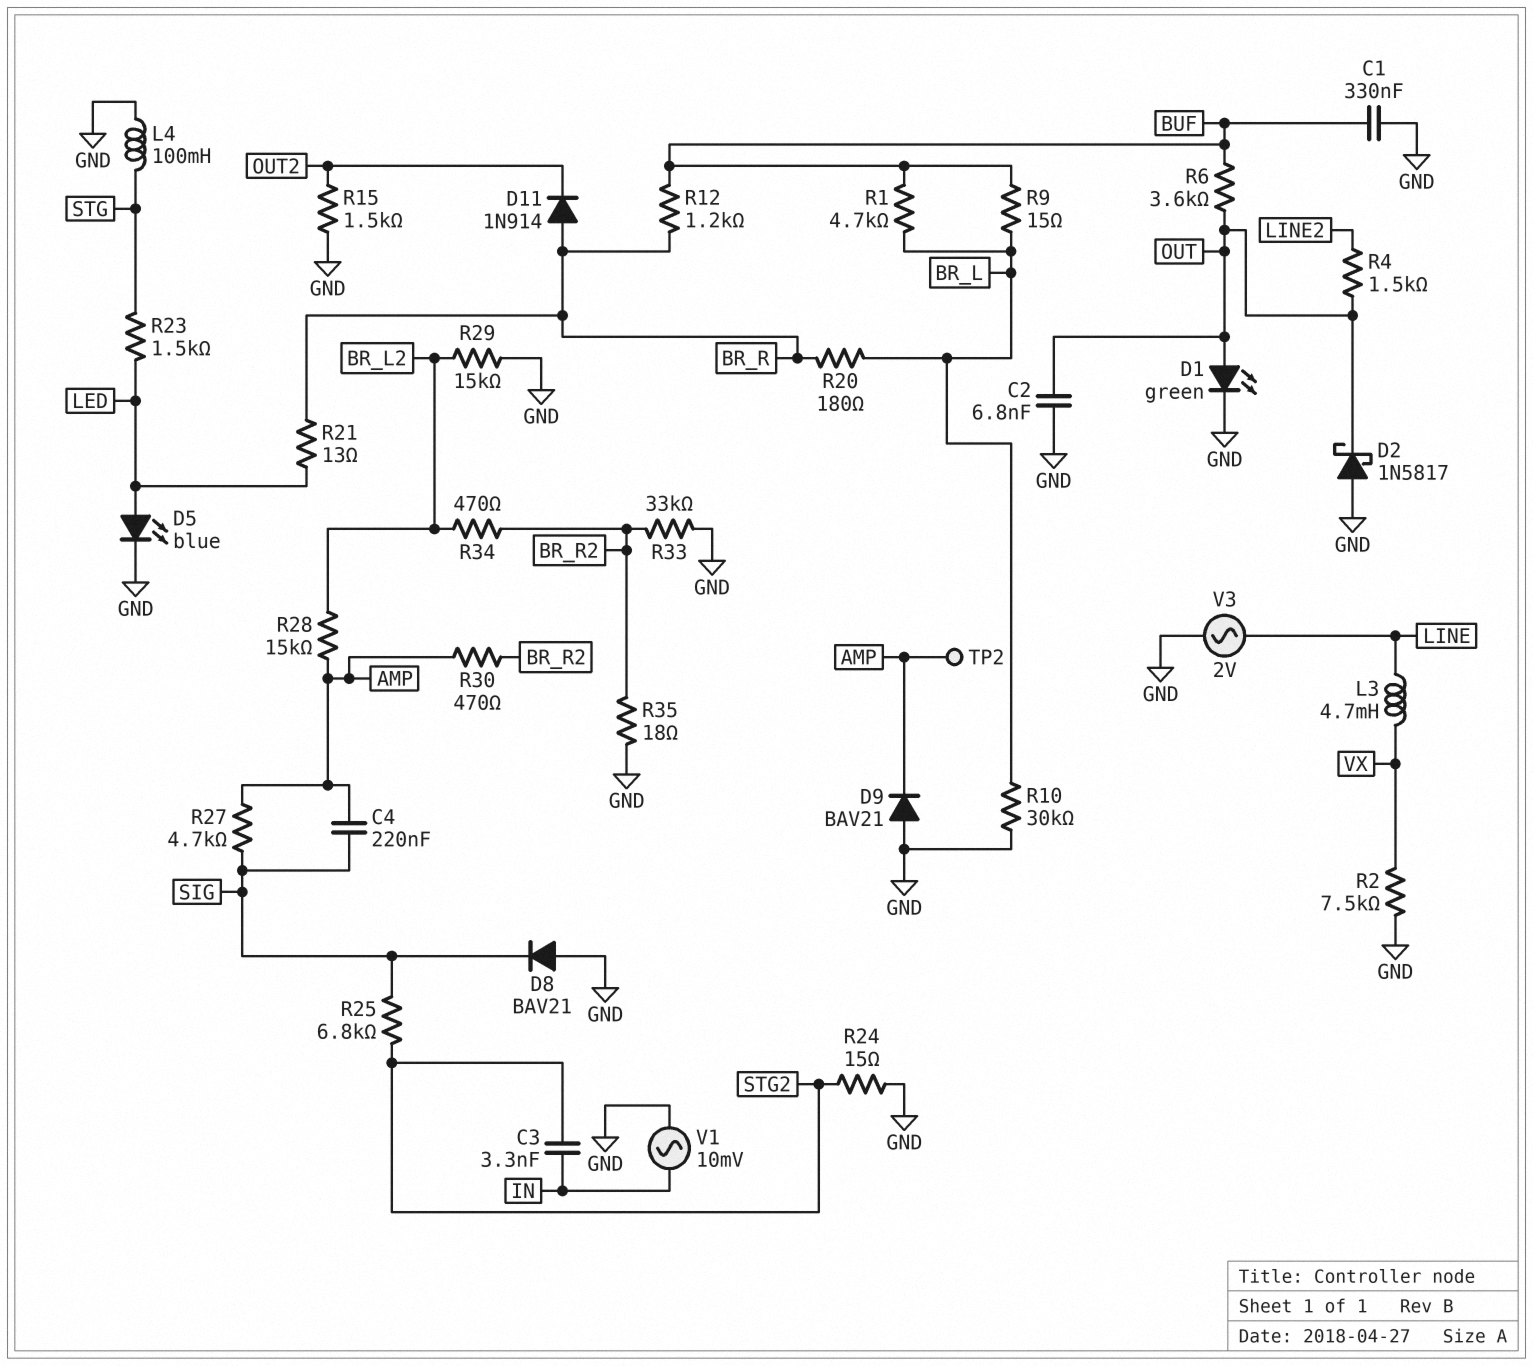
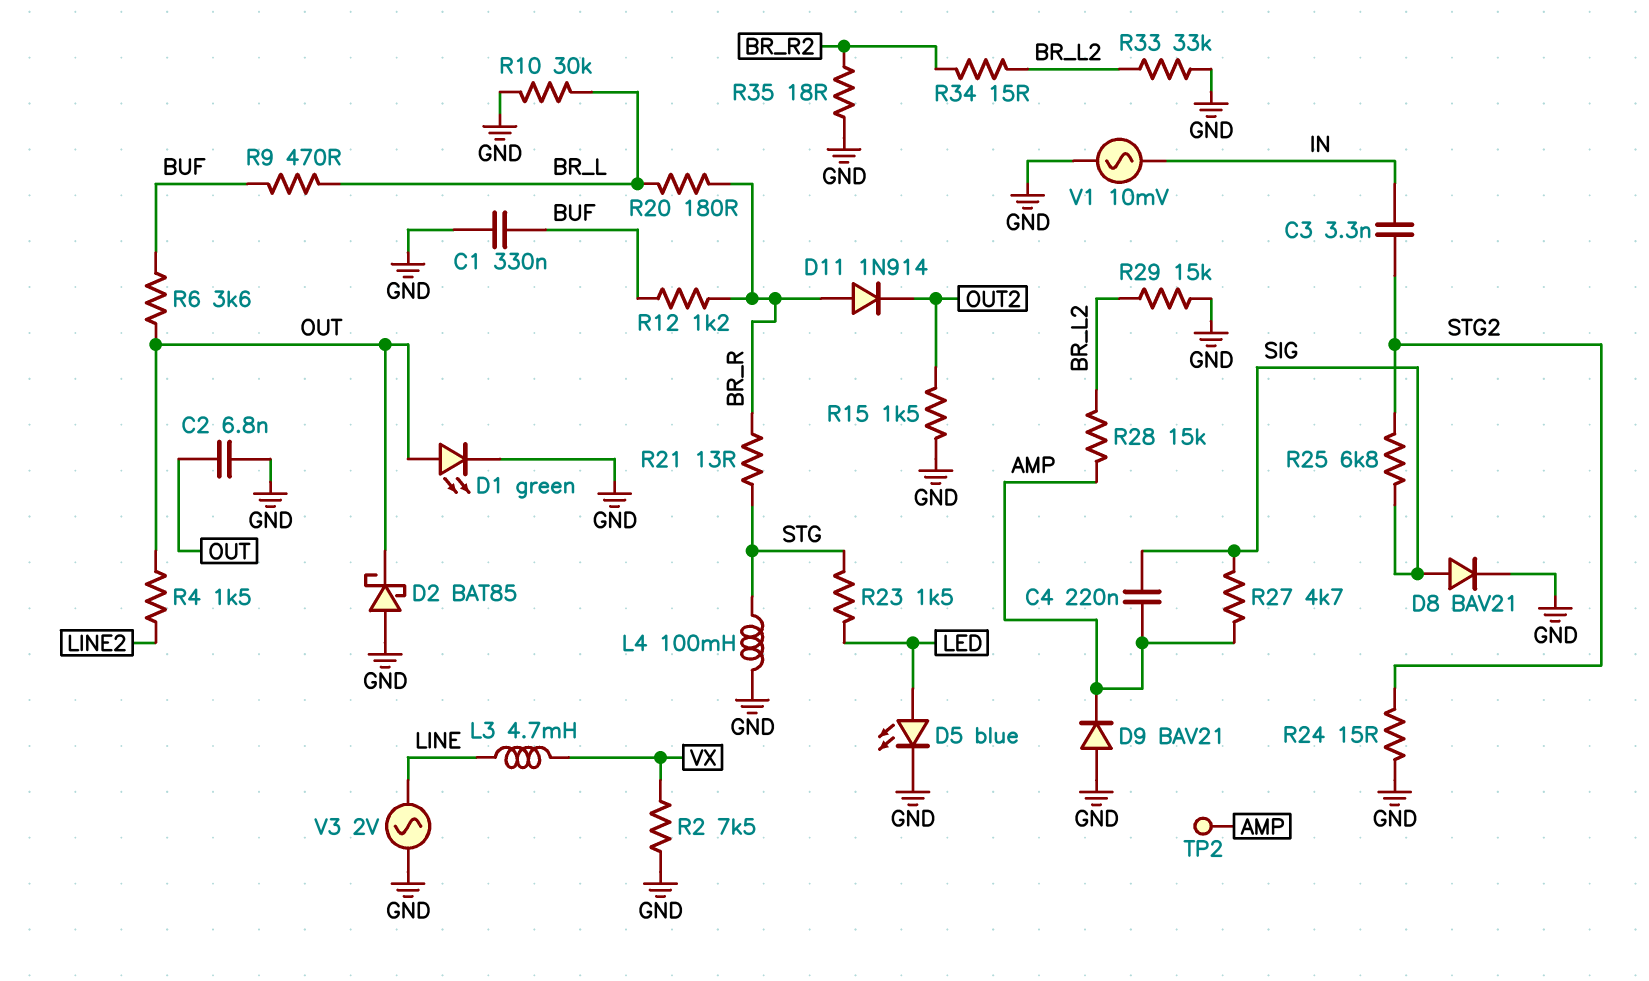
D2: schottky 1N5817 (A GND, K OUT) -> schottky BAT85 (A GND, K OUT)
D8: diode BAV21 (A GND, K SIG) -> diode BAV21 (A SIG, K GND)
R1: 4.7k (BR_L, BUF) -> none
R9: 15 (BR_L, BUF) -> 470 (BR_L, BUF)
R21: 13 (BR_R, LED) -> 13 (BR_R, STG)
R30: 470 (AMP, BR_R2) -> none
R33: 33k (BR_R2, GND) -> 33k (BR_L2, GND)
R34: 470 (BR_L2, BR_R2) -> 15 (BR_L2, BR_R2)

